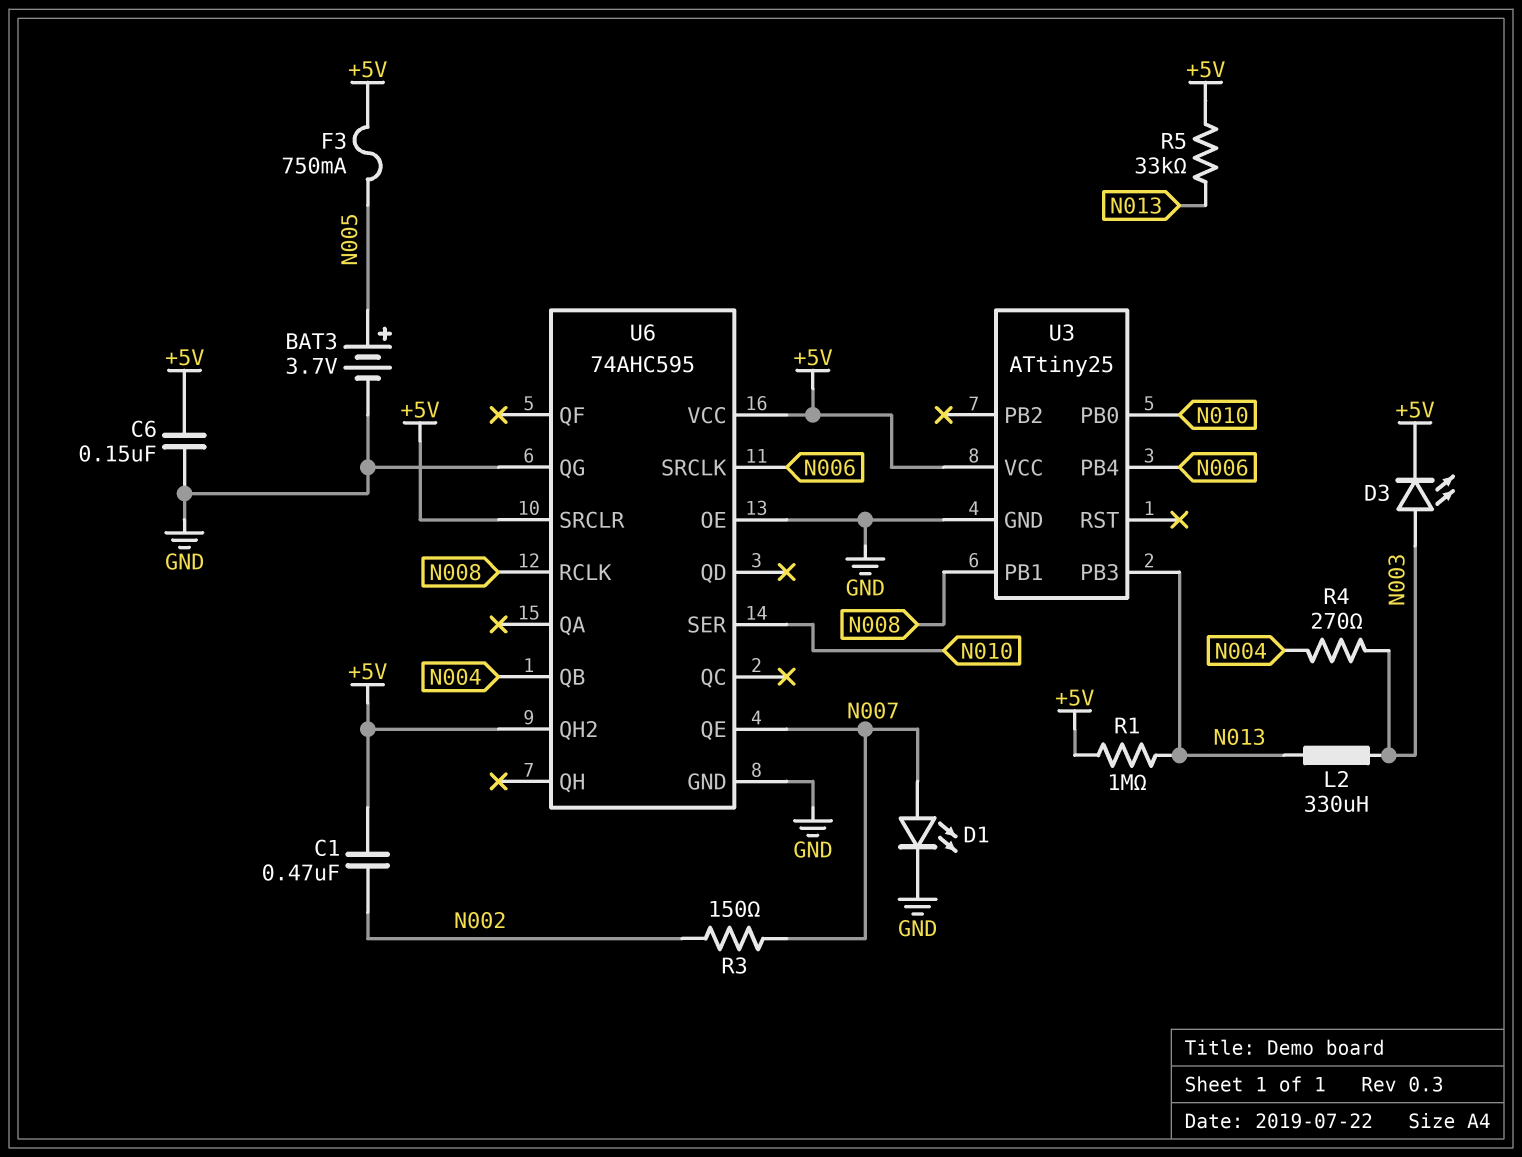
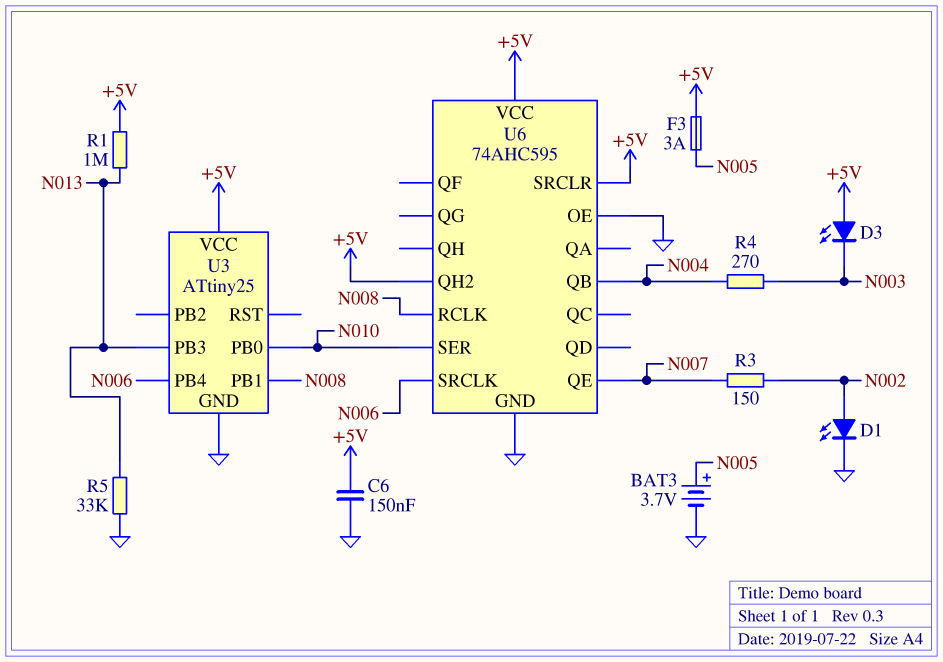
C1: 470nF (+5V, N002) -> none
D1: LED (A N007, K GND) -> LED (A N002, K GND)
D3: LED (A N003, K +5V) -> LED (A +5V, K N003)
F3: 750mA (+5V, N005) -> 3A (+5V, N005)
L2: 330uH (N003, N013) -> none
R5: 33k (+5V, N013) -> 33k (GND, N013)
U6 pin QG: GND -> none

